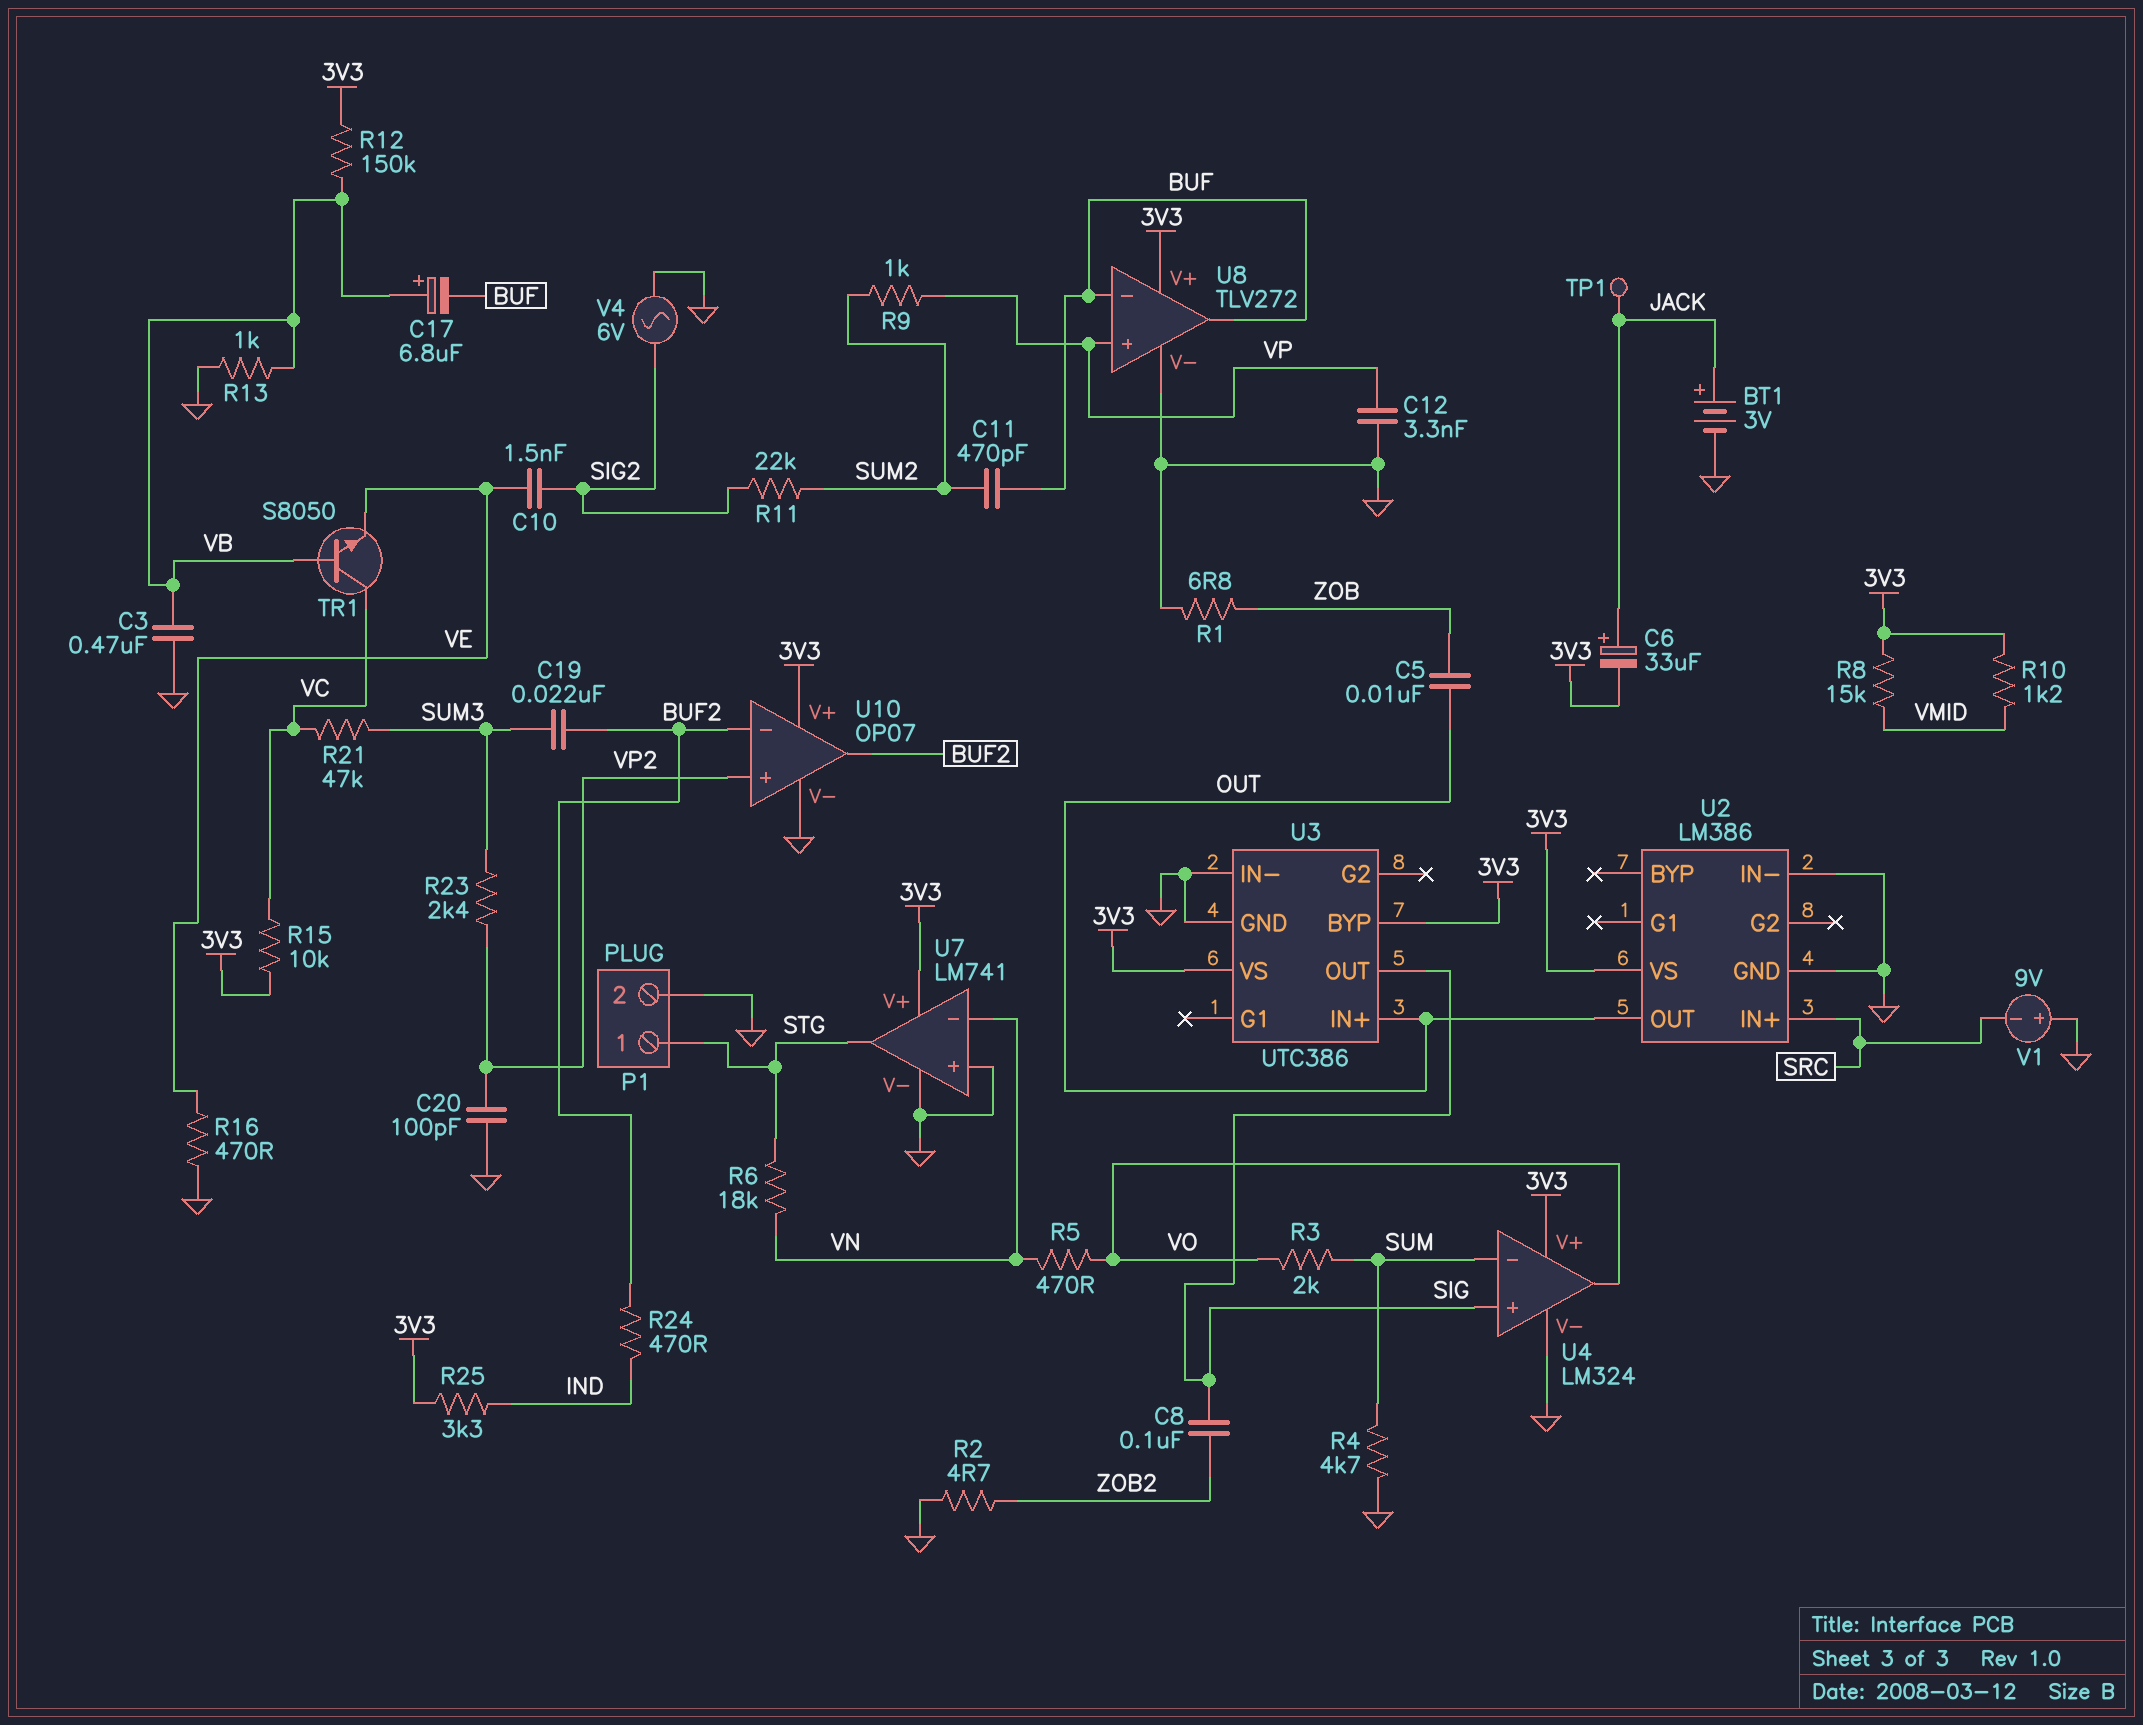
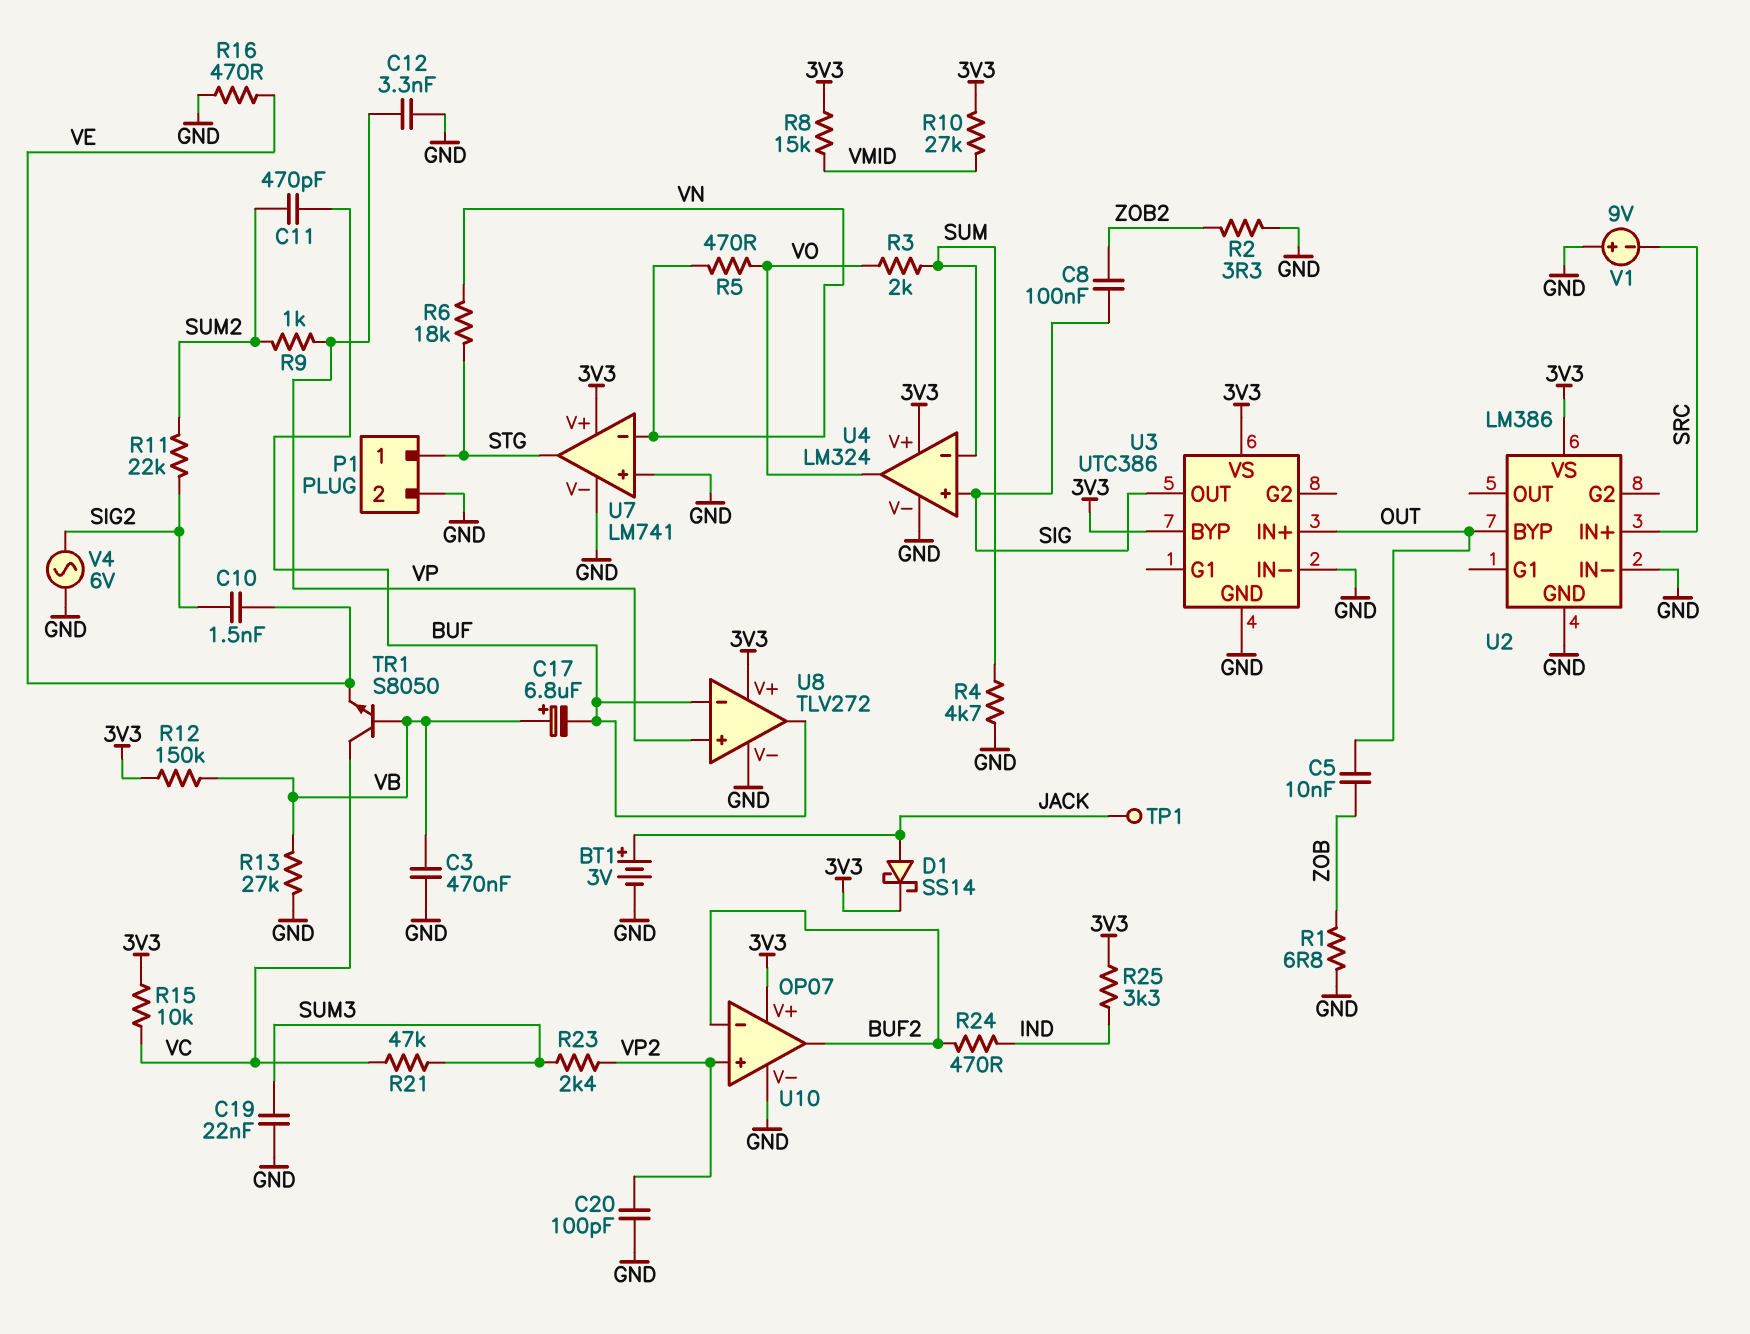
C6: 33uF (plus JACK, minus 3V3) -> none
C19: 22nF (BUF2, SUM3) -> 22nF (GND, SUM3)
D1: none -> schottky SS14 (A JACK, K 3V3)
R2: 4.7 (GND, ZOB2) -> 3.3 (GND, ZOB2)
R10: 1.2k (3V3, VMID) -> 27k (3V3, VMID)
R13: 1k (GND, VB) -> 27k (GND, VB)
U2 pin BYP: none -> OUT
U2 pin OUT: OUT -> none

